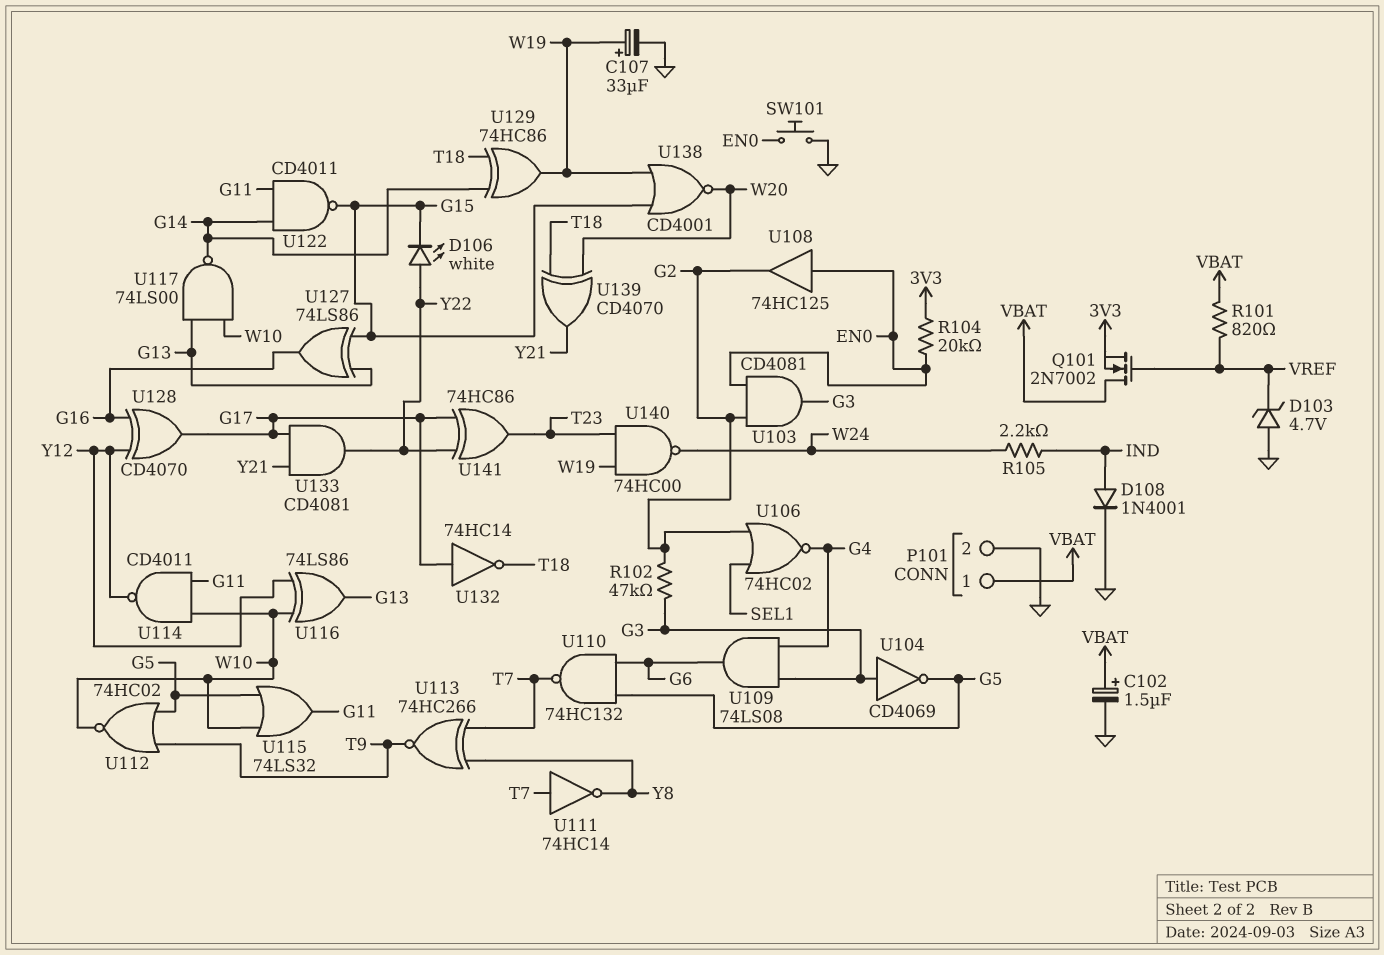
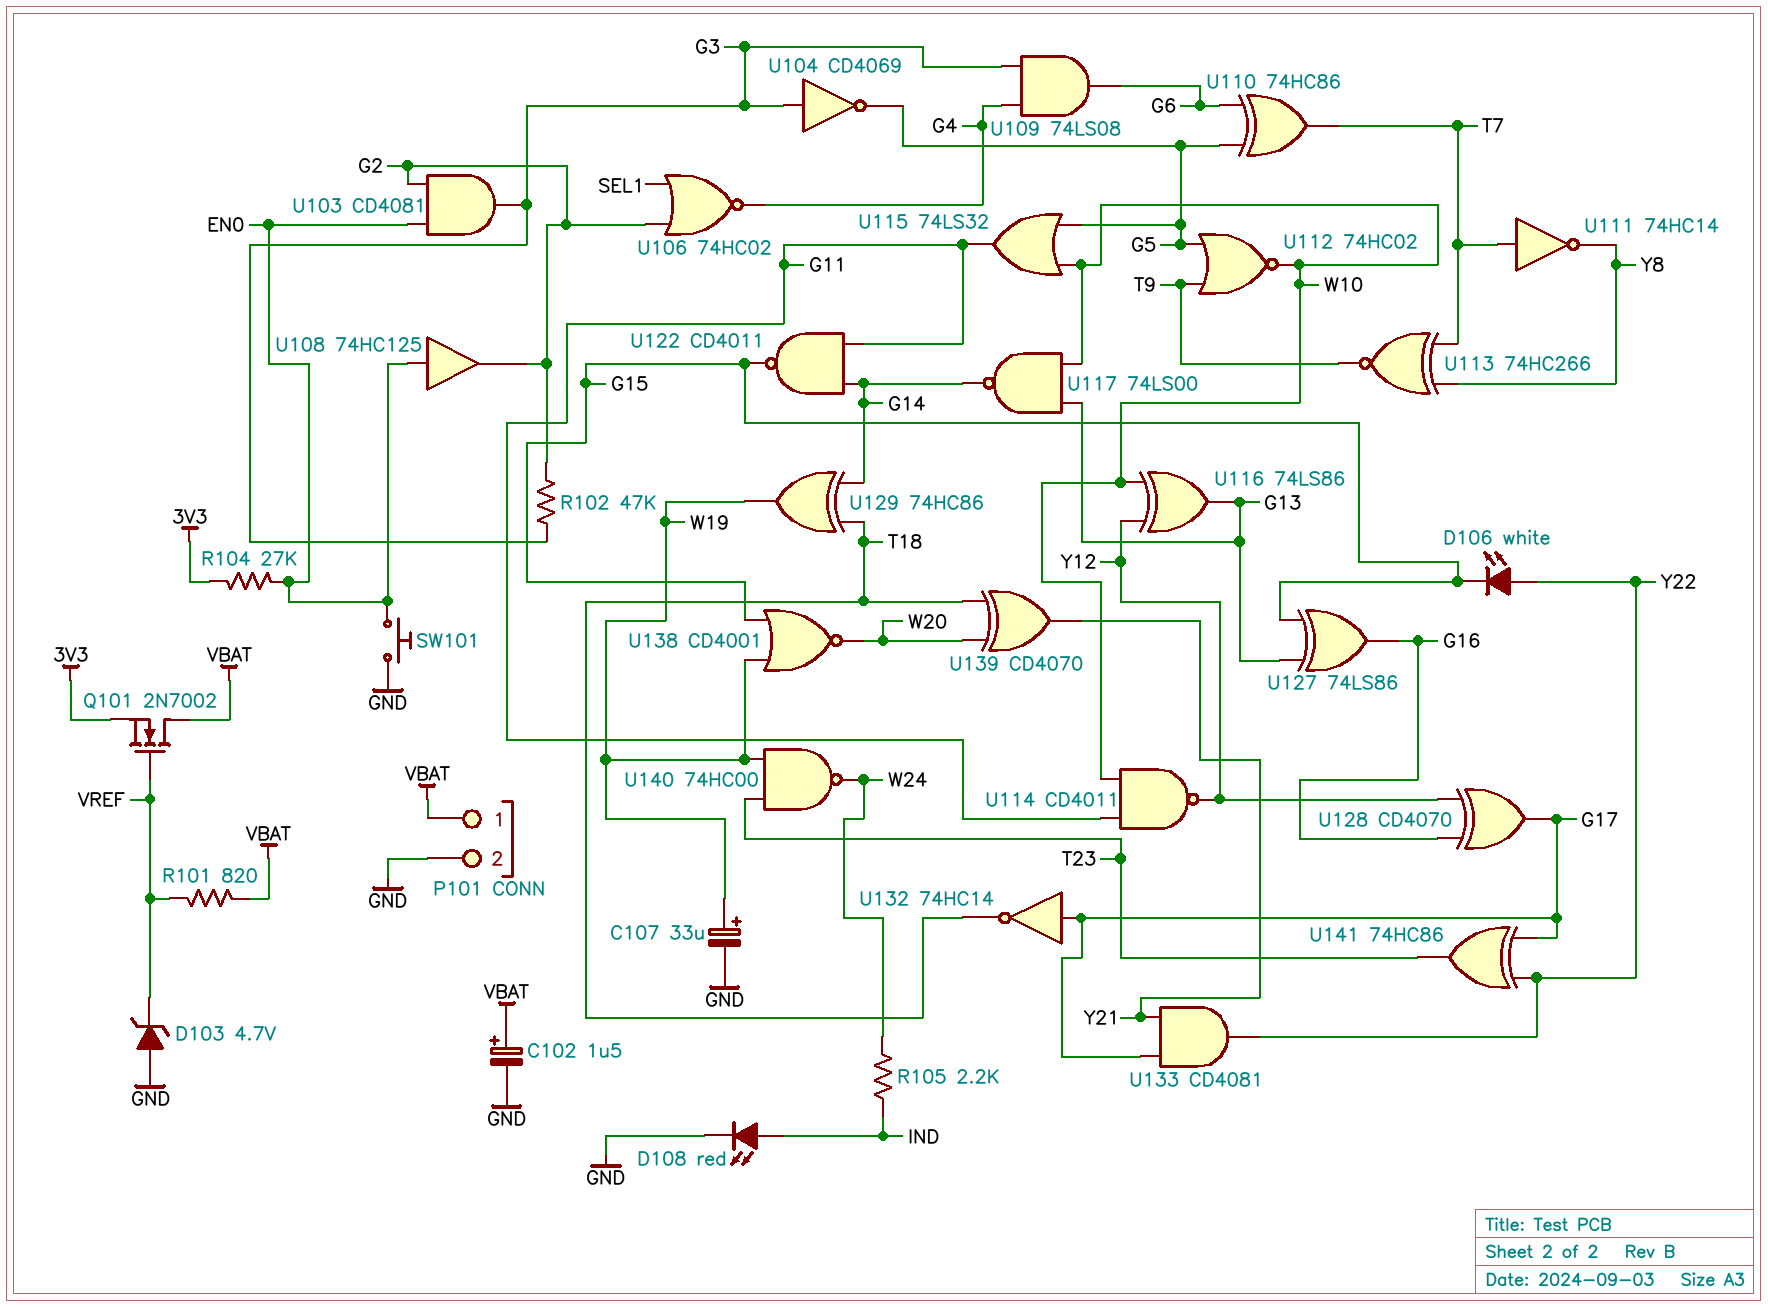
D108: diode 1N4001 (A IND, K GND) -> LED red (A IND, K GND)
R104: 20k (3V3, EN0) -> 27k (3V3, EN0)
U110: NAND 74HC132 (in G5, in G6, out T7) -> XOR 74HC86 (in G5, in G6, out T7)

